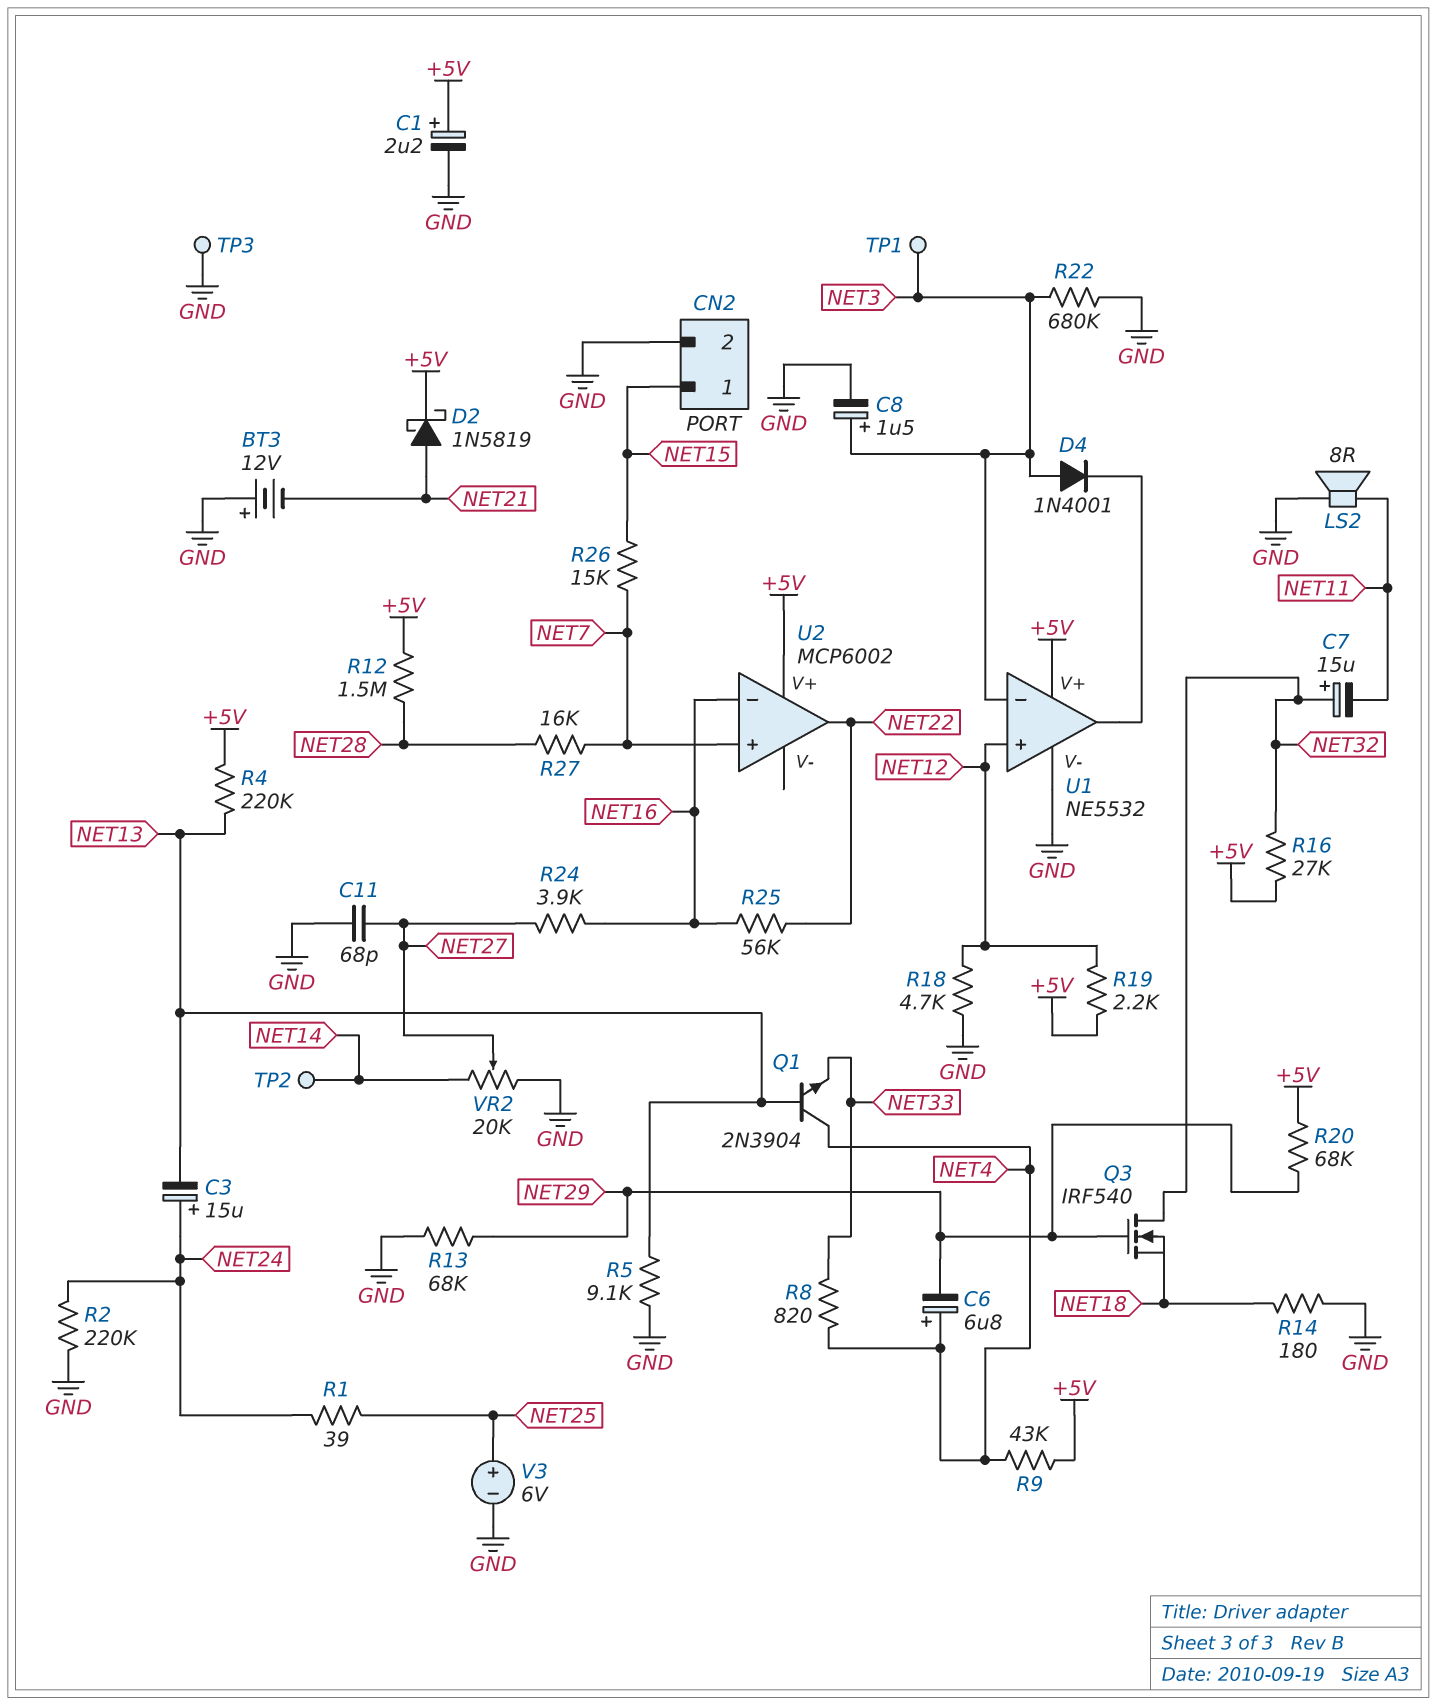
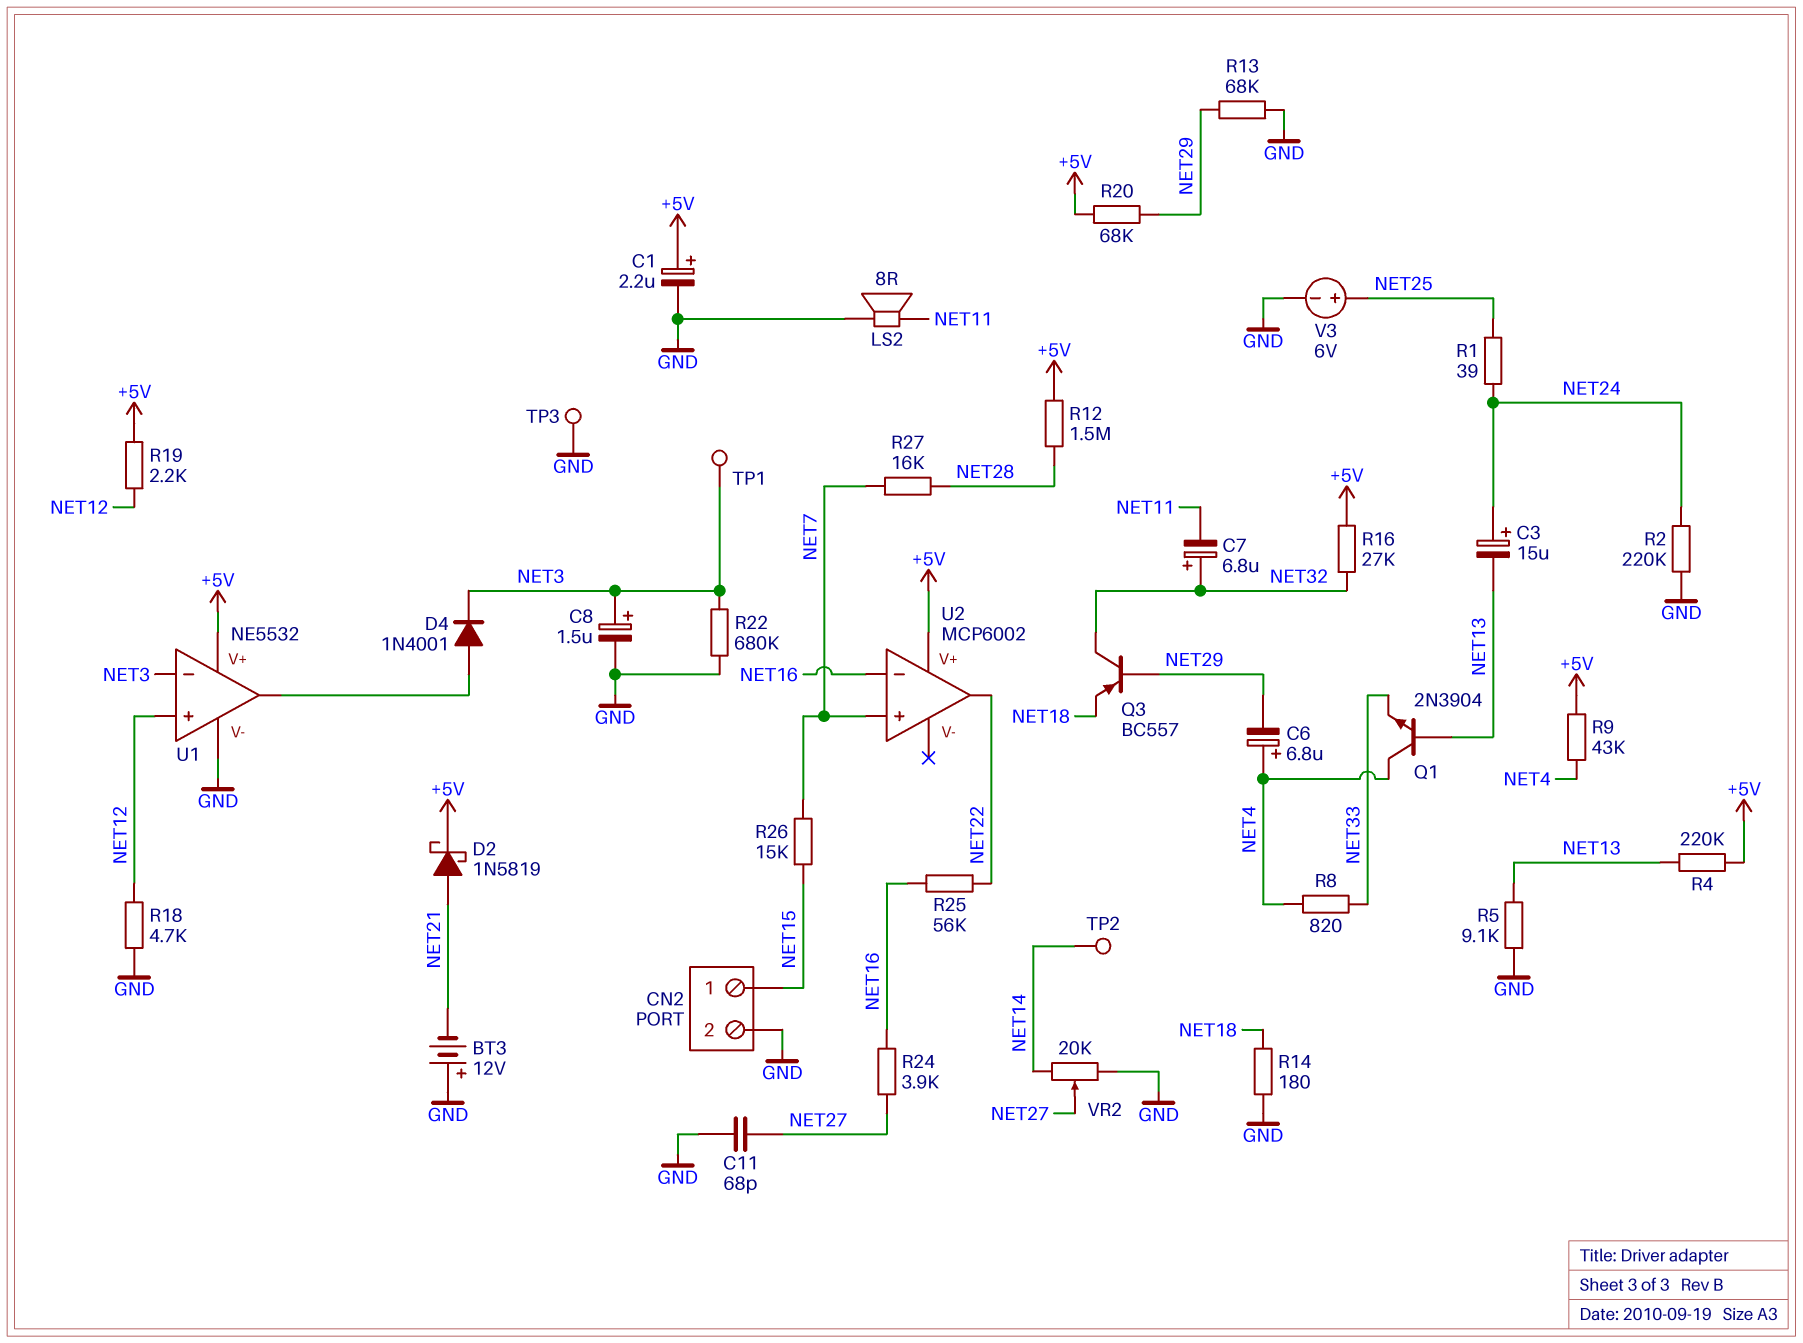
C7: 15uF (plus NET32, minus NET11) -> 6.8uF (plus NET32, minus NET11)
D4: diode 1N4001 (A NET3, K U1/out) -> diode 1N4001 (A U1/out, K NET3)
Q3: NMOS IRF540 (G NET29, D NET32, S NET18) -> PNP BC557 (B NET29, C NET32, E NET18)

